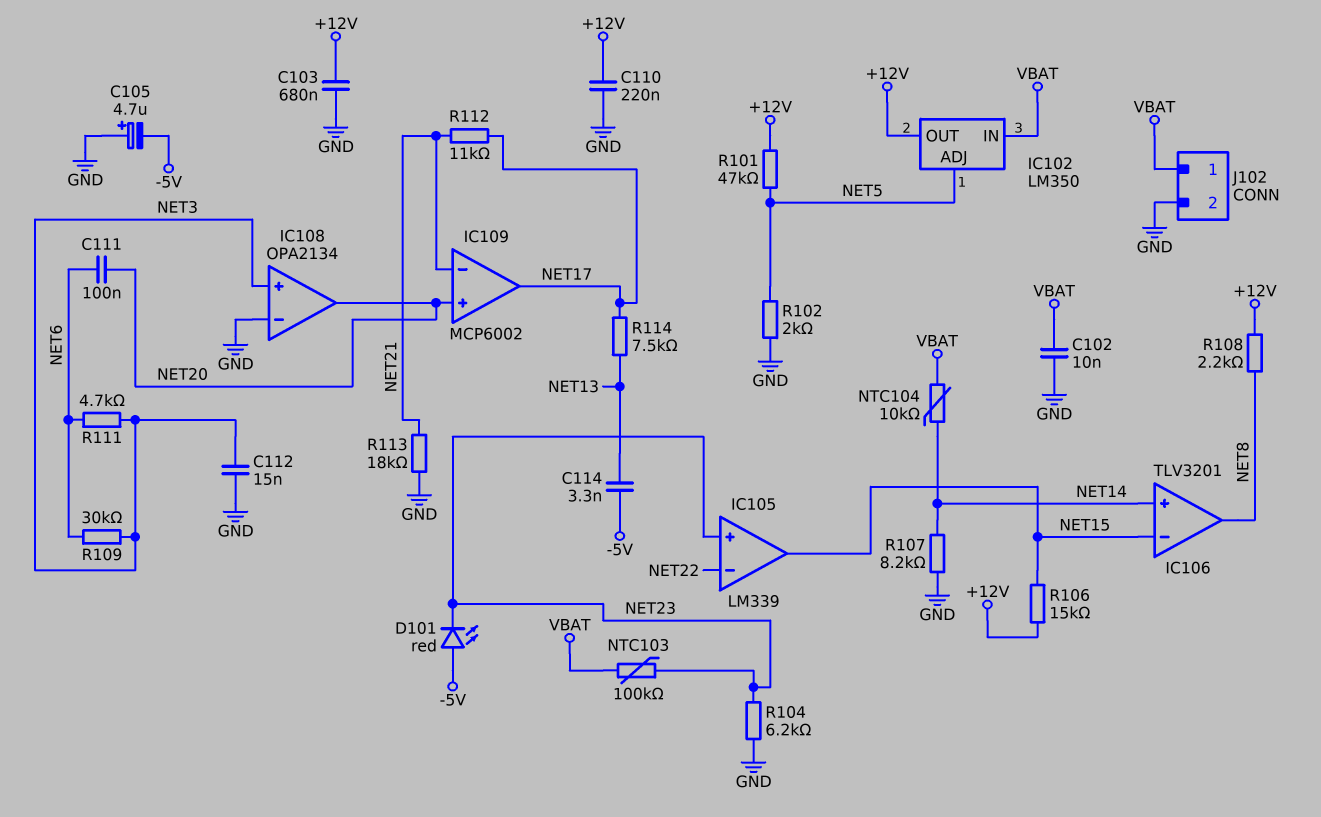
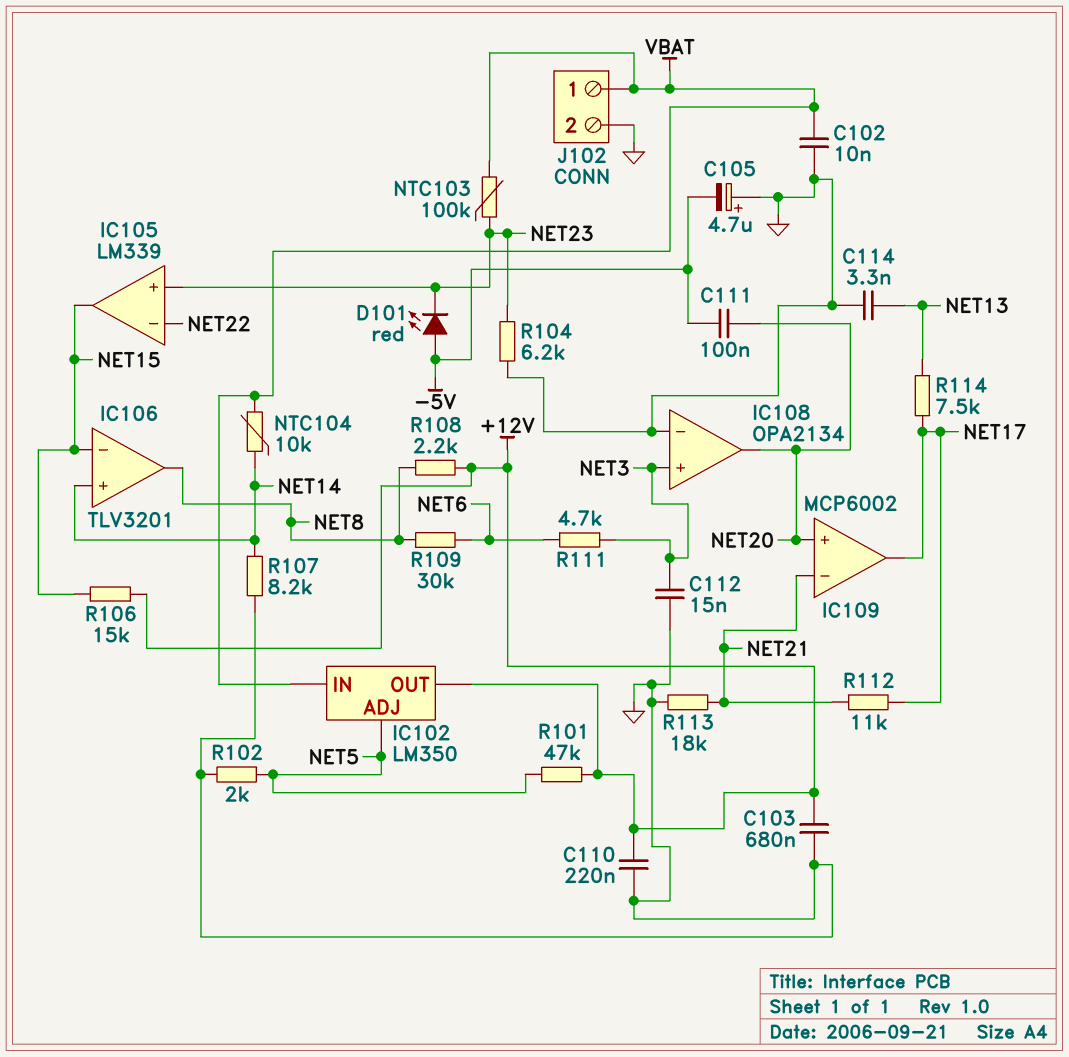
C111: 100nF (NET6, NET20) -> 100nF (-5V, NET20)
C114: 3.3nF (-5V, NET13) -> 3.3nF (GND, NET13)
R109: 30k (NET3, NET6) -> 30k (NET6, NET8)

